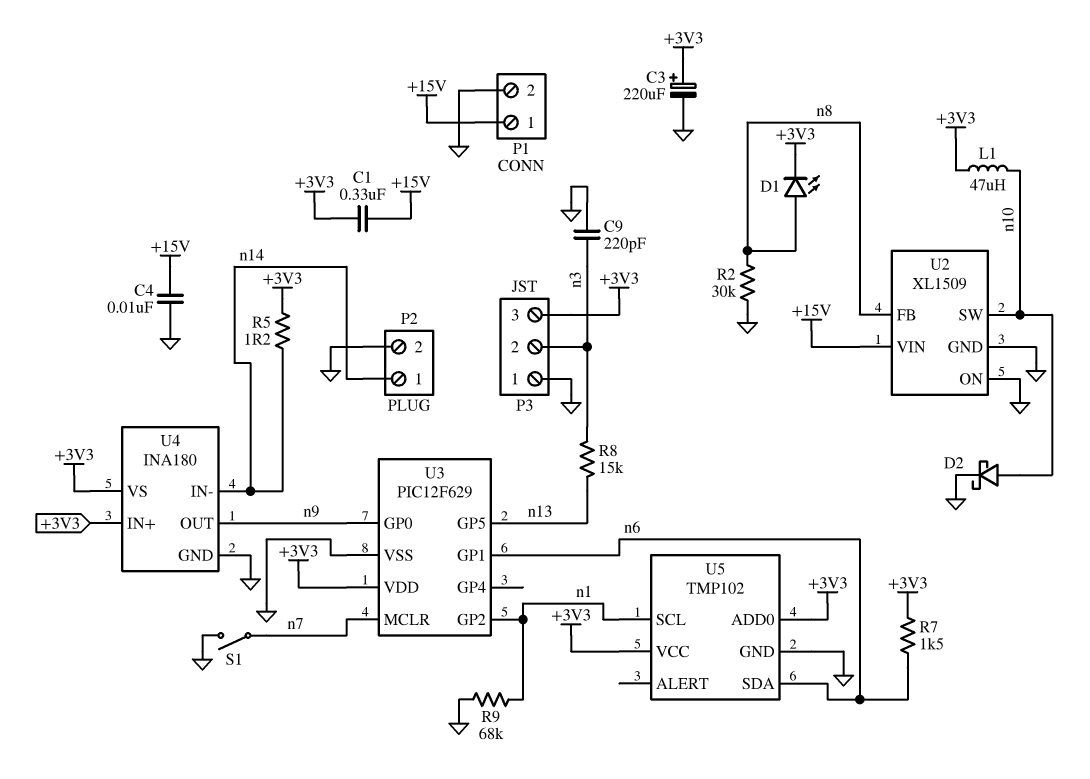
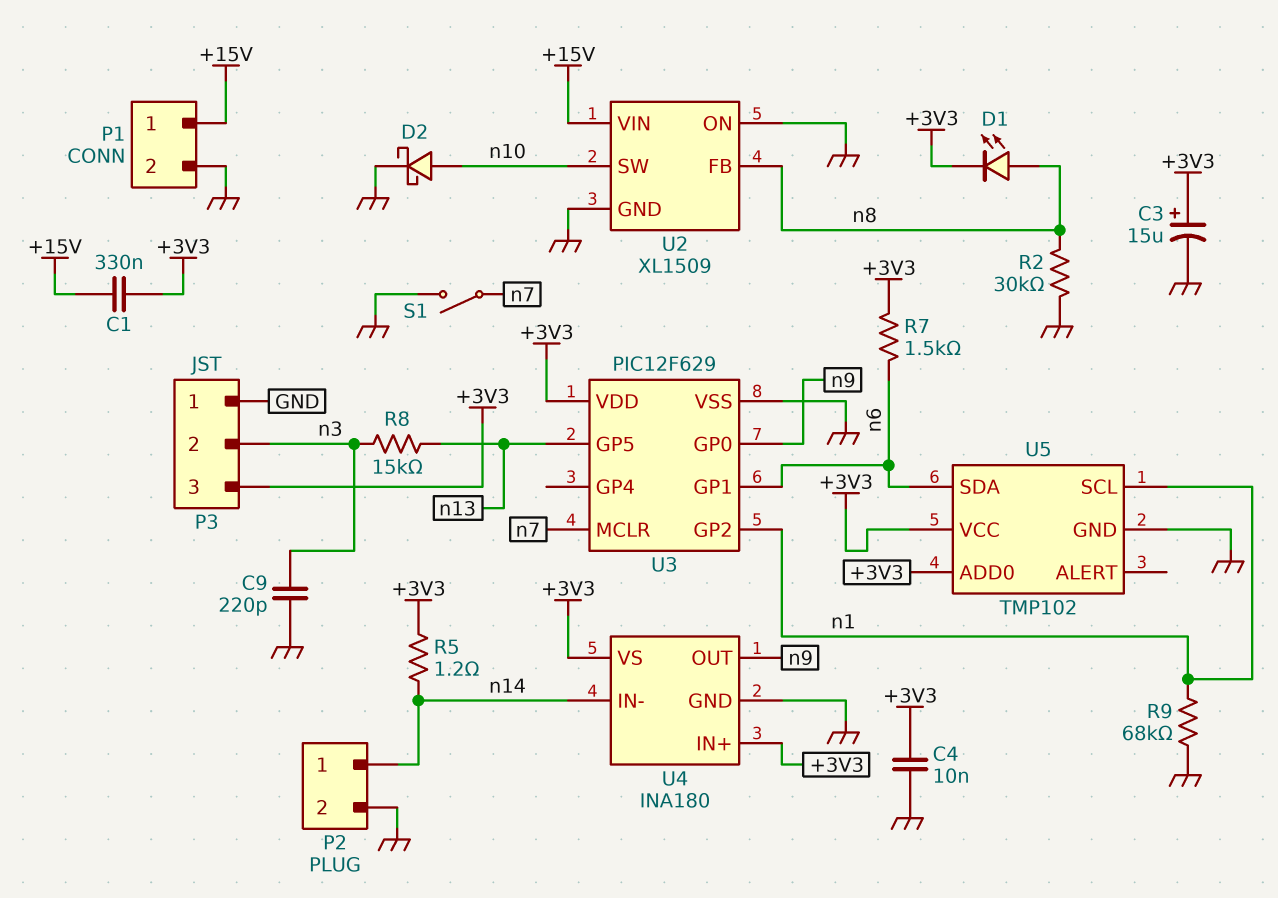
C3: 220uF (plus +3V3, minus GND) -> 15uF (plus +3V3, minus GND)
C4: 10nF (+15V, GND) -> 10nF (+3V3, GND)
L1: 47uH (+3V3, n10) -> none

